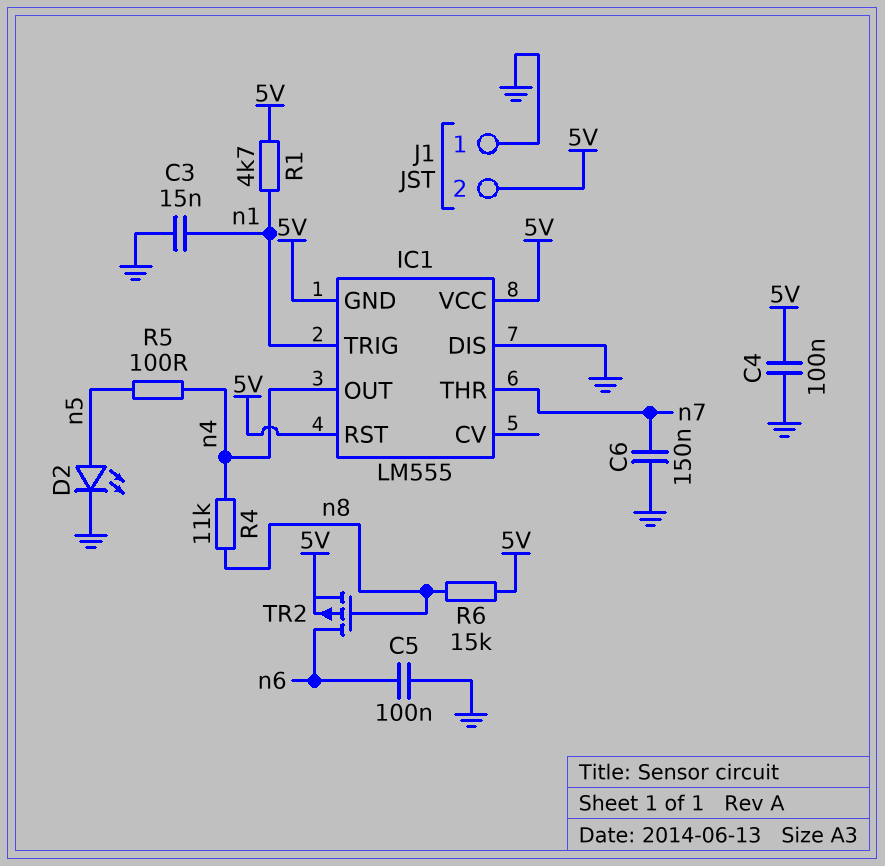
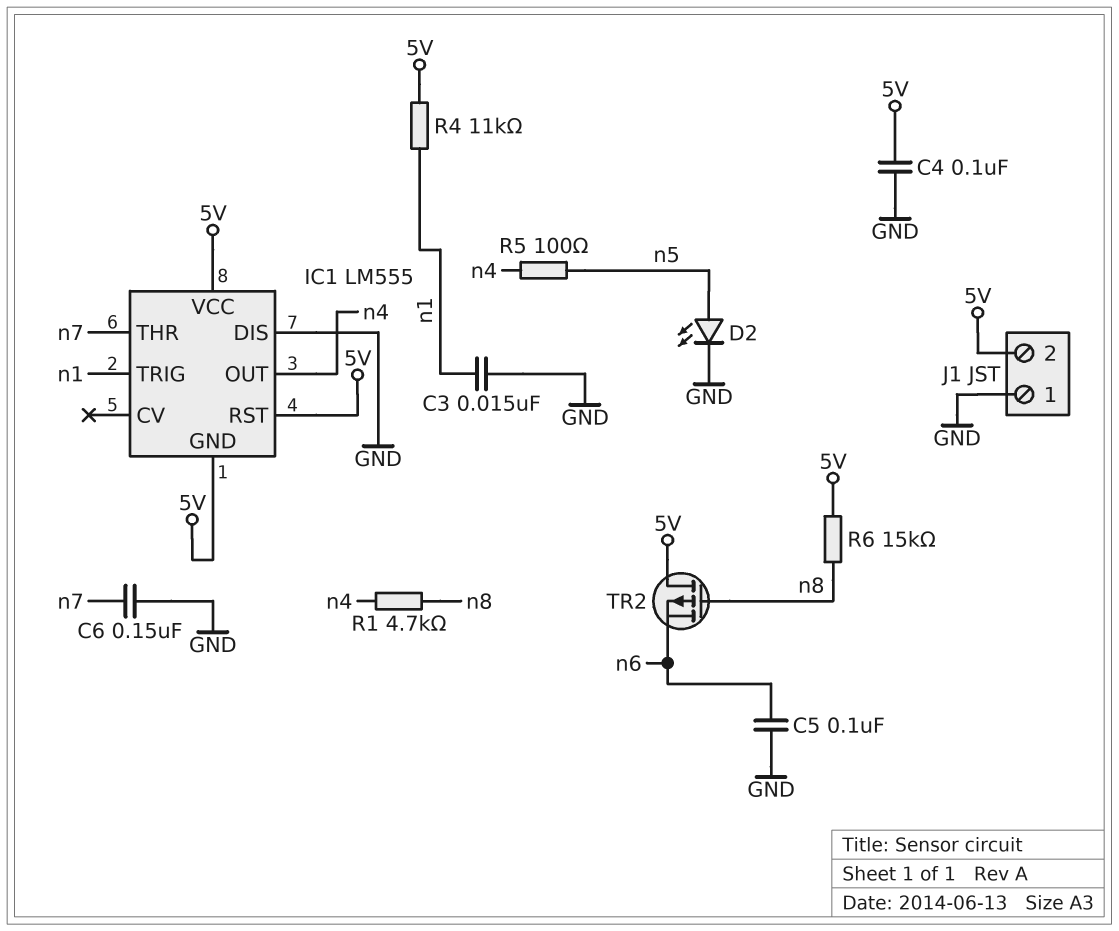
R1: 4.7k (5V, n1) -> 4.7k (n4, n8)
R4: 11k (n4, n8) -> 11k (5V, n1)
TR2: PMOS (G n8, D n6, S 5V) -> PMOS (G n8, D 5V, S n6)

